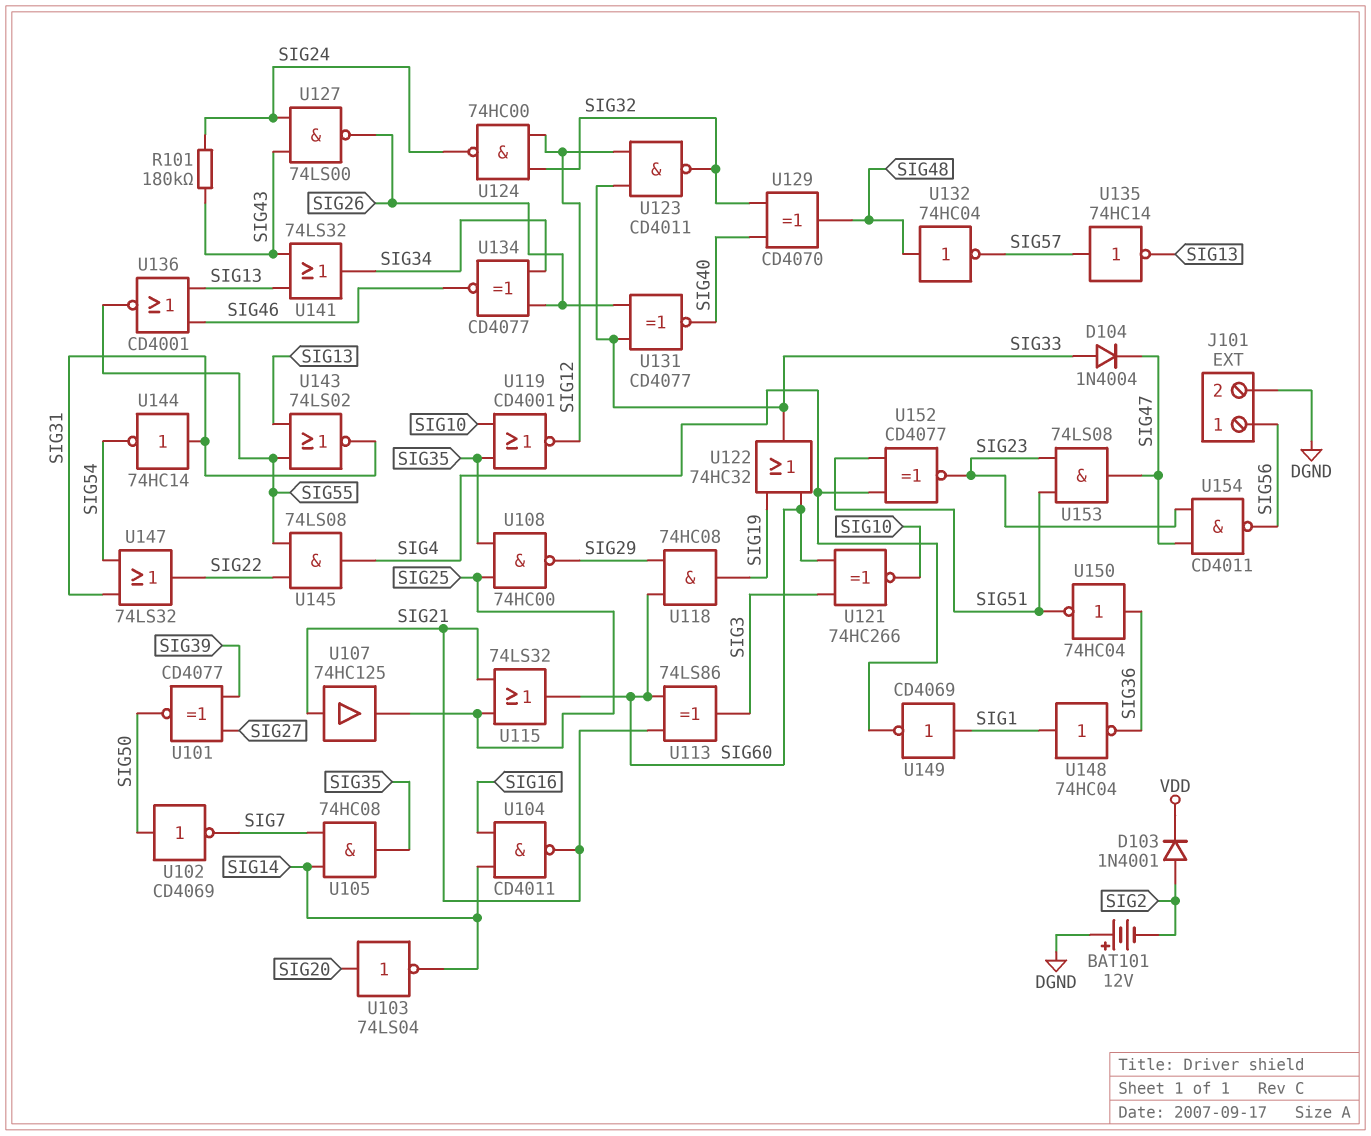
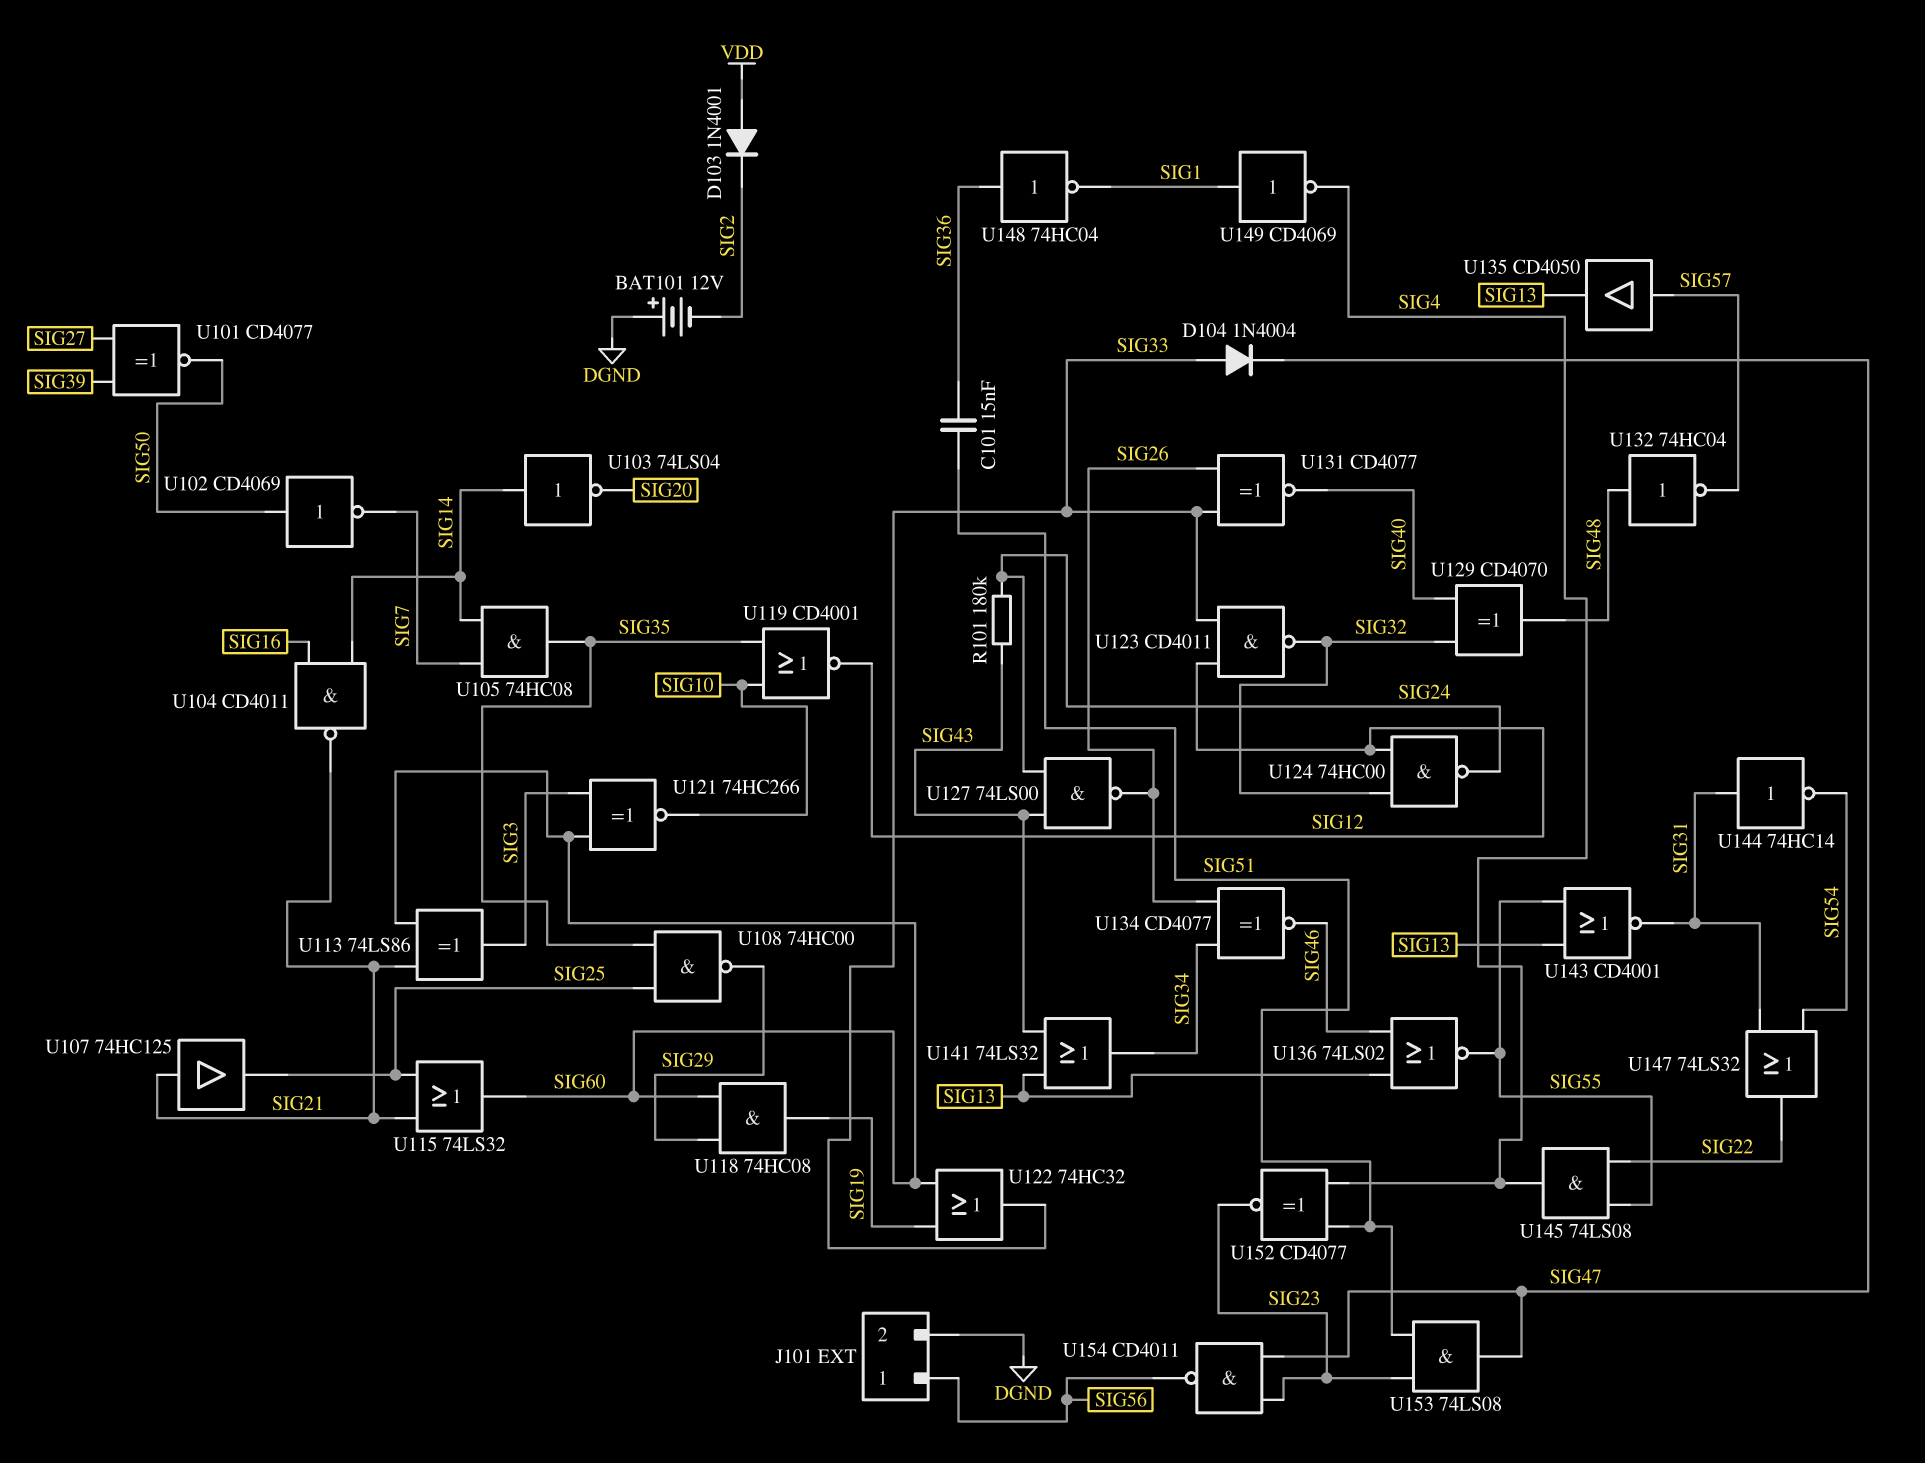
C101: none -> 15nF (SIG36, SIG51)
D103: diode 1N4001 (A SIG2, K VDD) -> diode 1N4001 (A VDD, K SIG2)
U103: NOT 74LS04 (in SIG20, out SIG14) -> NOT 74LS04 (in SIG14, out SIG20)
U135: NOT 74HC14 (in SIG57, out SIG13) -> buffer CD4050 (in SIG57, out SIG13)
U136: NOR CD4001 (in SIG13, in SIG46, out SIG55) -> NOR 74LS02 (in SIG13, in SIG46, out SIG55)
U143: NOR 74LS02 (in SIG13, in SIG55, out SIG31) -> NOR CD4001 (in SIG13, in SIG55, out SIG31)
U148: NOT 74HC04 (in SIG1, out SIG36) -> NOT 74HC04 (in SIG36, out SIG1)
U150: NOT 74HC04 (in SIG36, out SIG51) -> none

